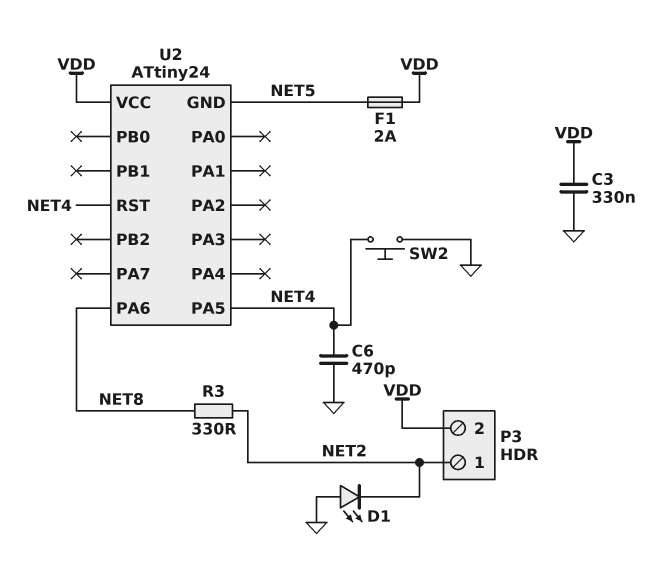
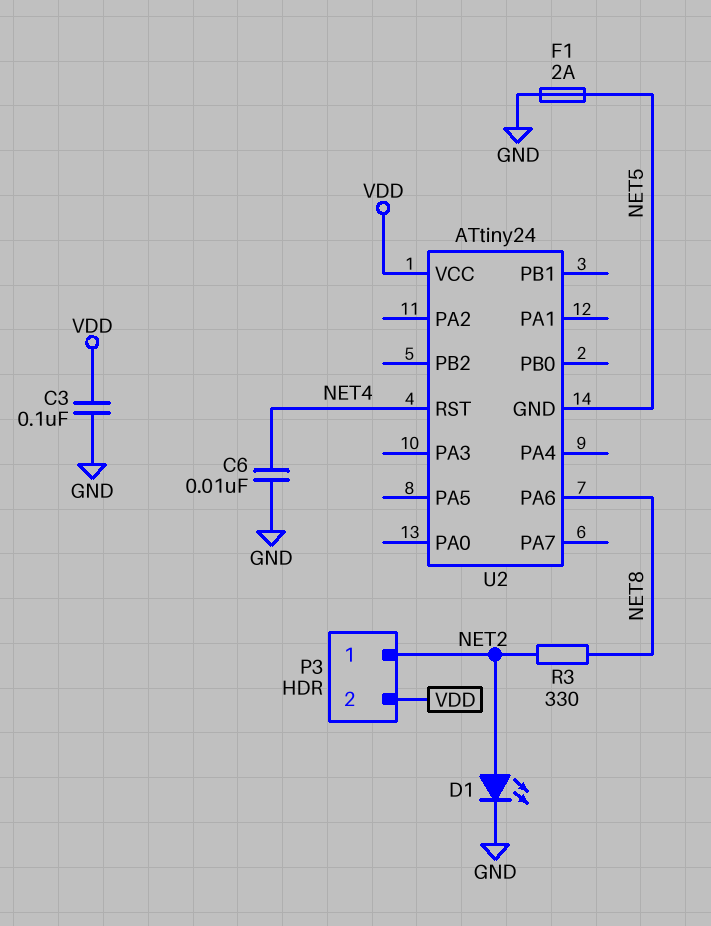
C3: 330nF (GND, VDD) -> 100nF (GND, VDD)
C6: 470pF (GND, NET4) -> 10nF (GND, NET4)
D1: LED (A GND, K NET2) -> LED (A NET2, K GND)
F1: 2A (NET5, VDD) -> 2A (GND, NET5)
SW2: button (GND, NET4) -> none
U2 pin PA5: NET4 -> none

